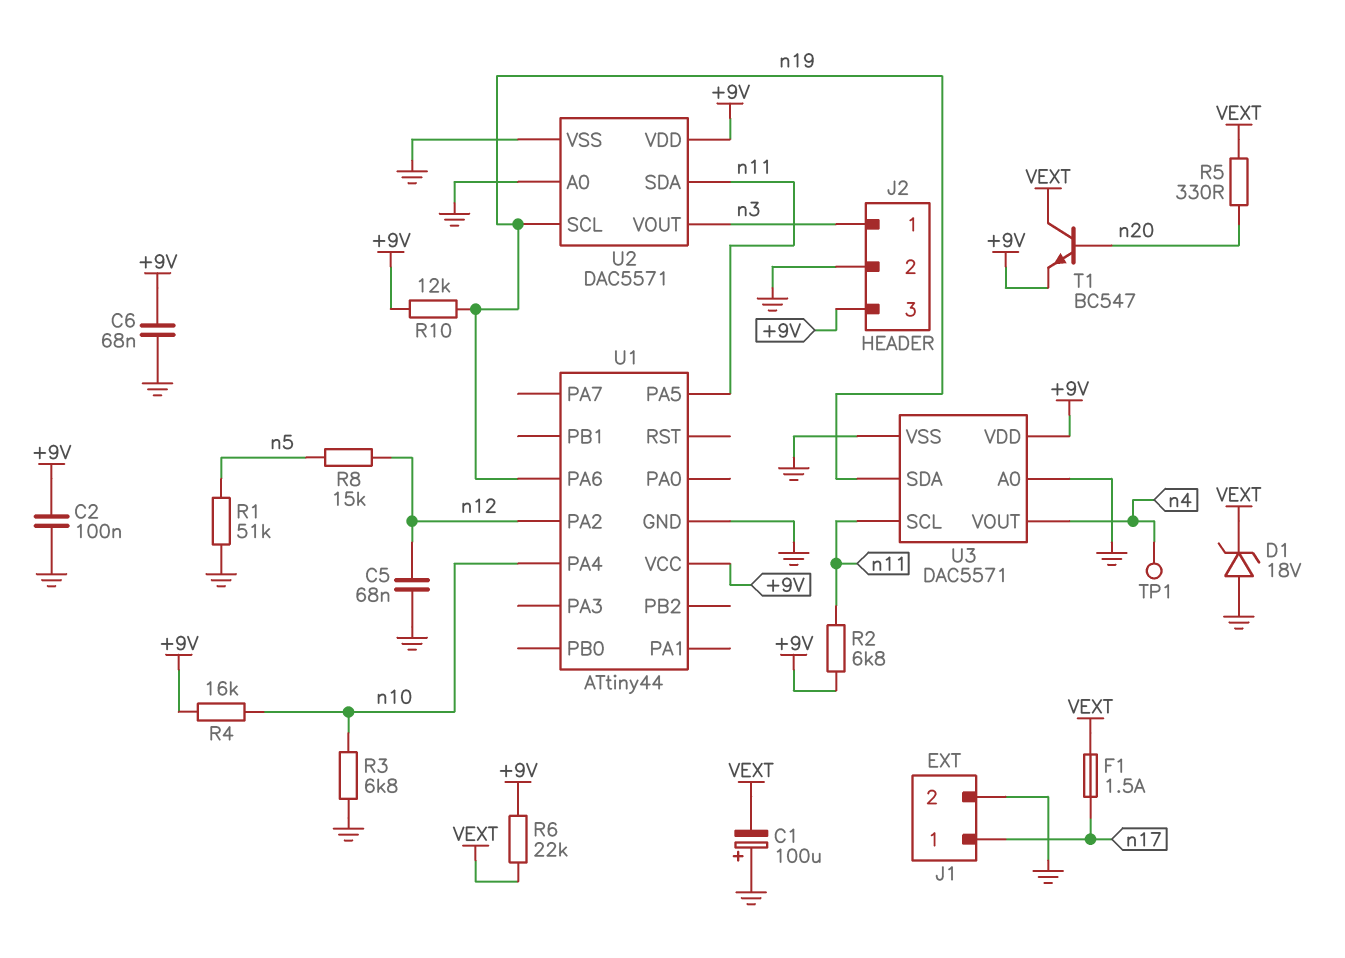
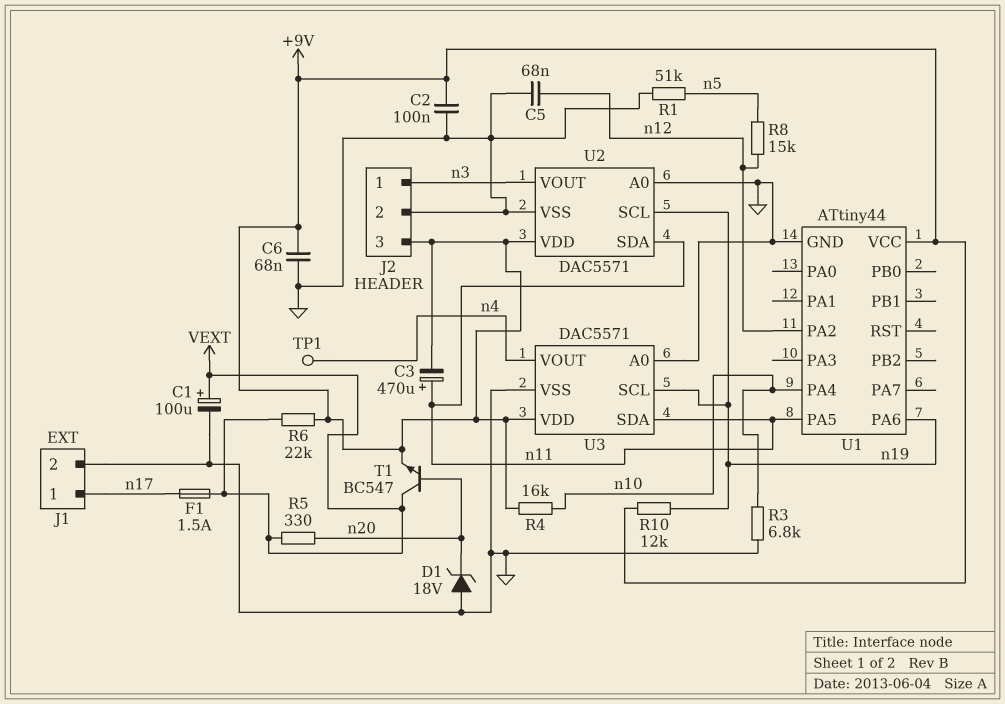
C1: 100uF (plus GND, minus VEXT) -> 100uF (plus VEXT, minus GND)
C3: none -> 470uF (plus n11, minus +9V)
D1: zener 18V (A GND, K VEXT) -> zener 18V (A GND, K n20)
R2: 6.8k (+9V, n11) -> none
U3 pin SCL: n11 -> n19
U3 pin SDA: n19 -> n11

